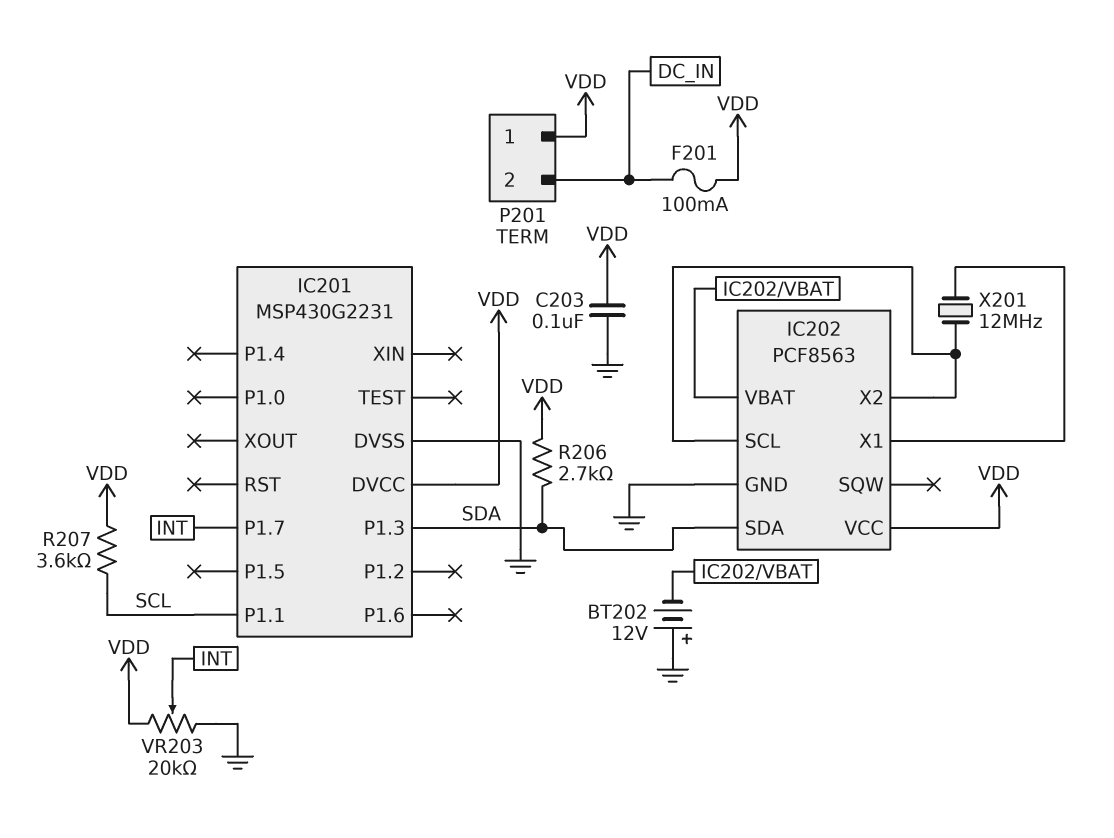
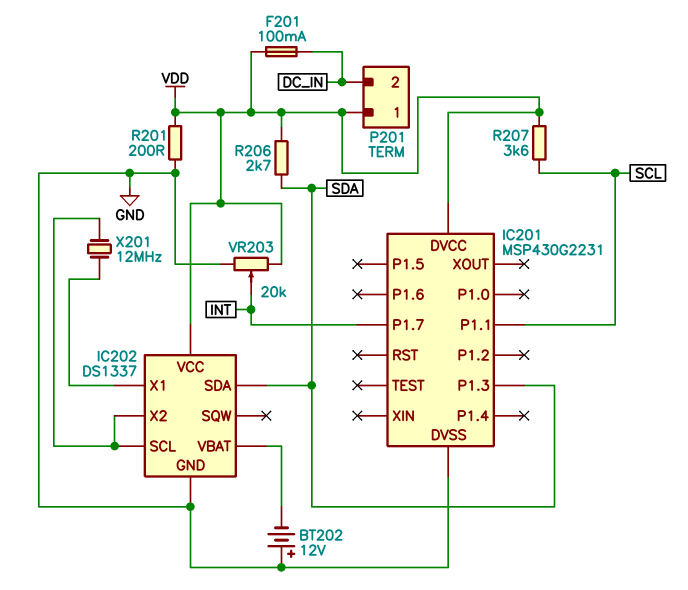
C203: 100nF (GND, VDD) -> none
IC202: PCF8563 -> DS1337
R201: none -> 200 (GND, VDD)

